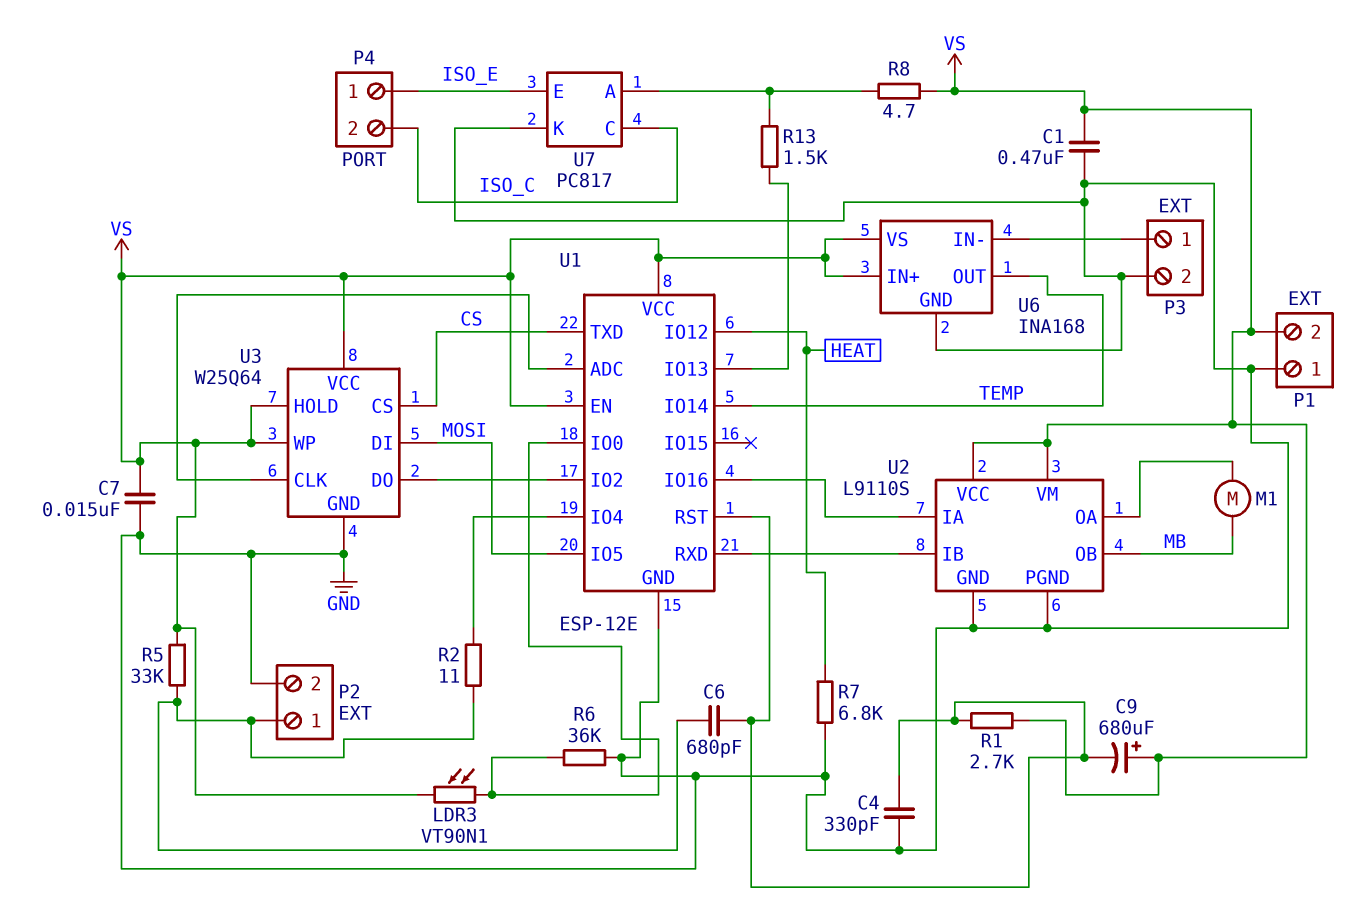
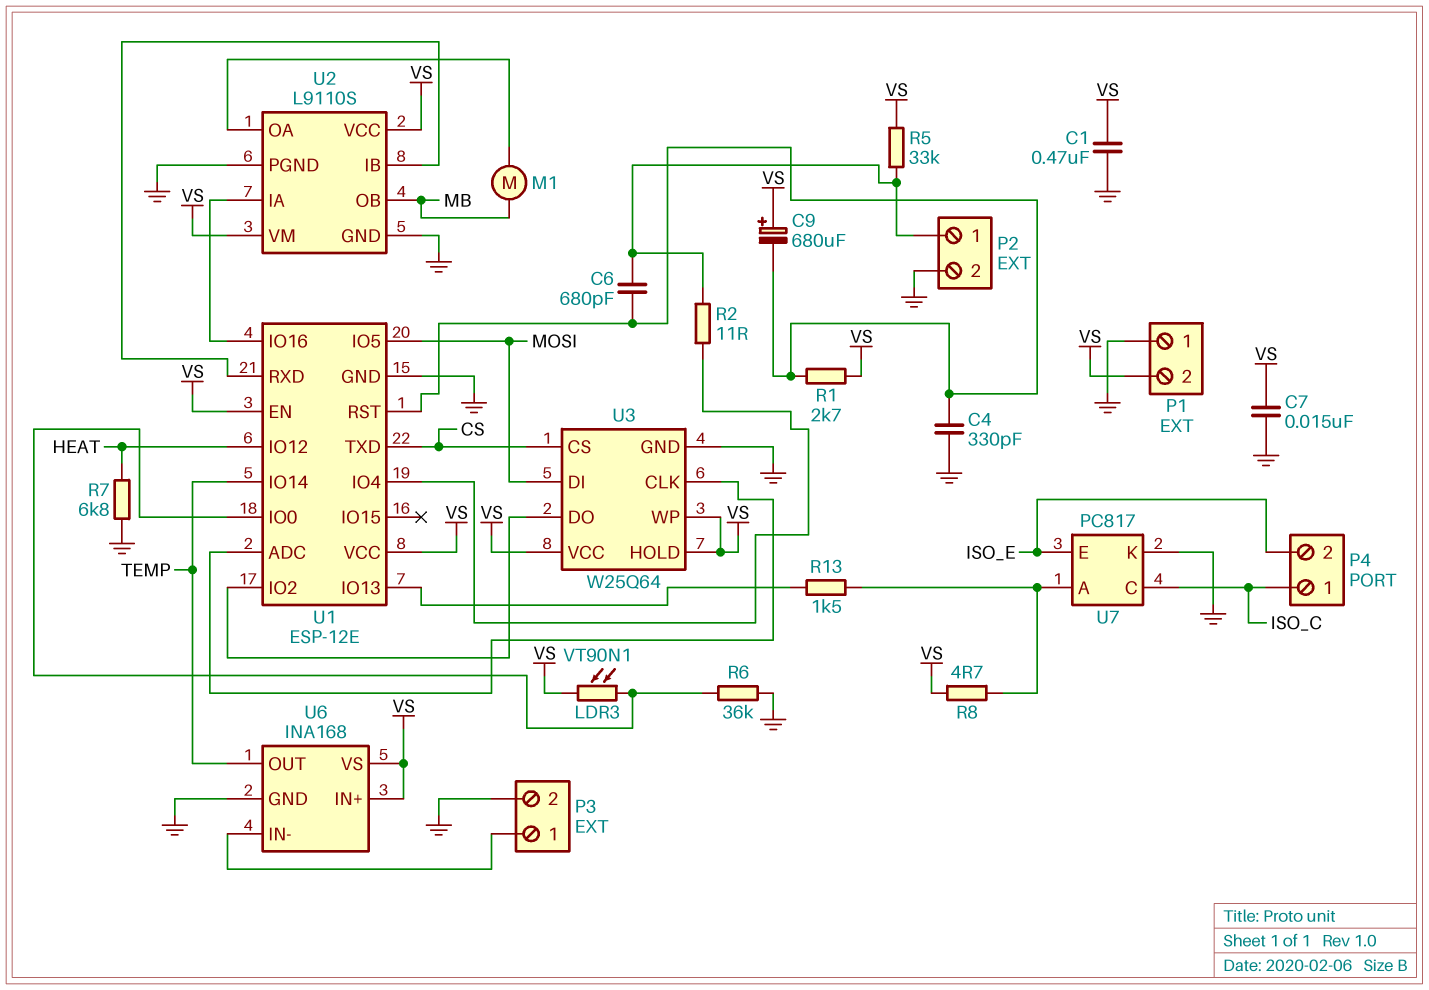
P4 pin 1: ISO_E -> ISO_C
P4 pin 2: ISO_C -> ISO_E

